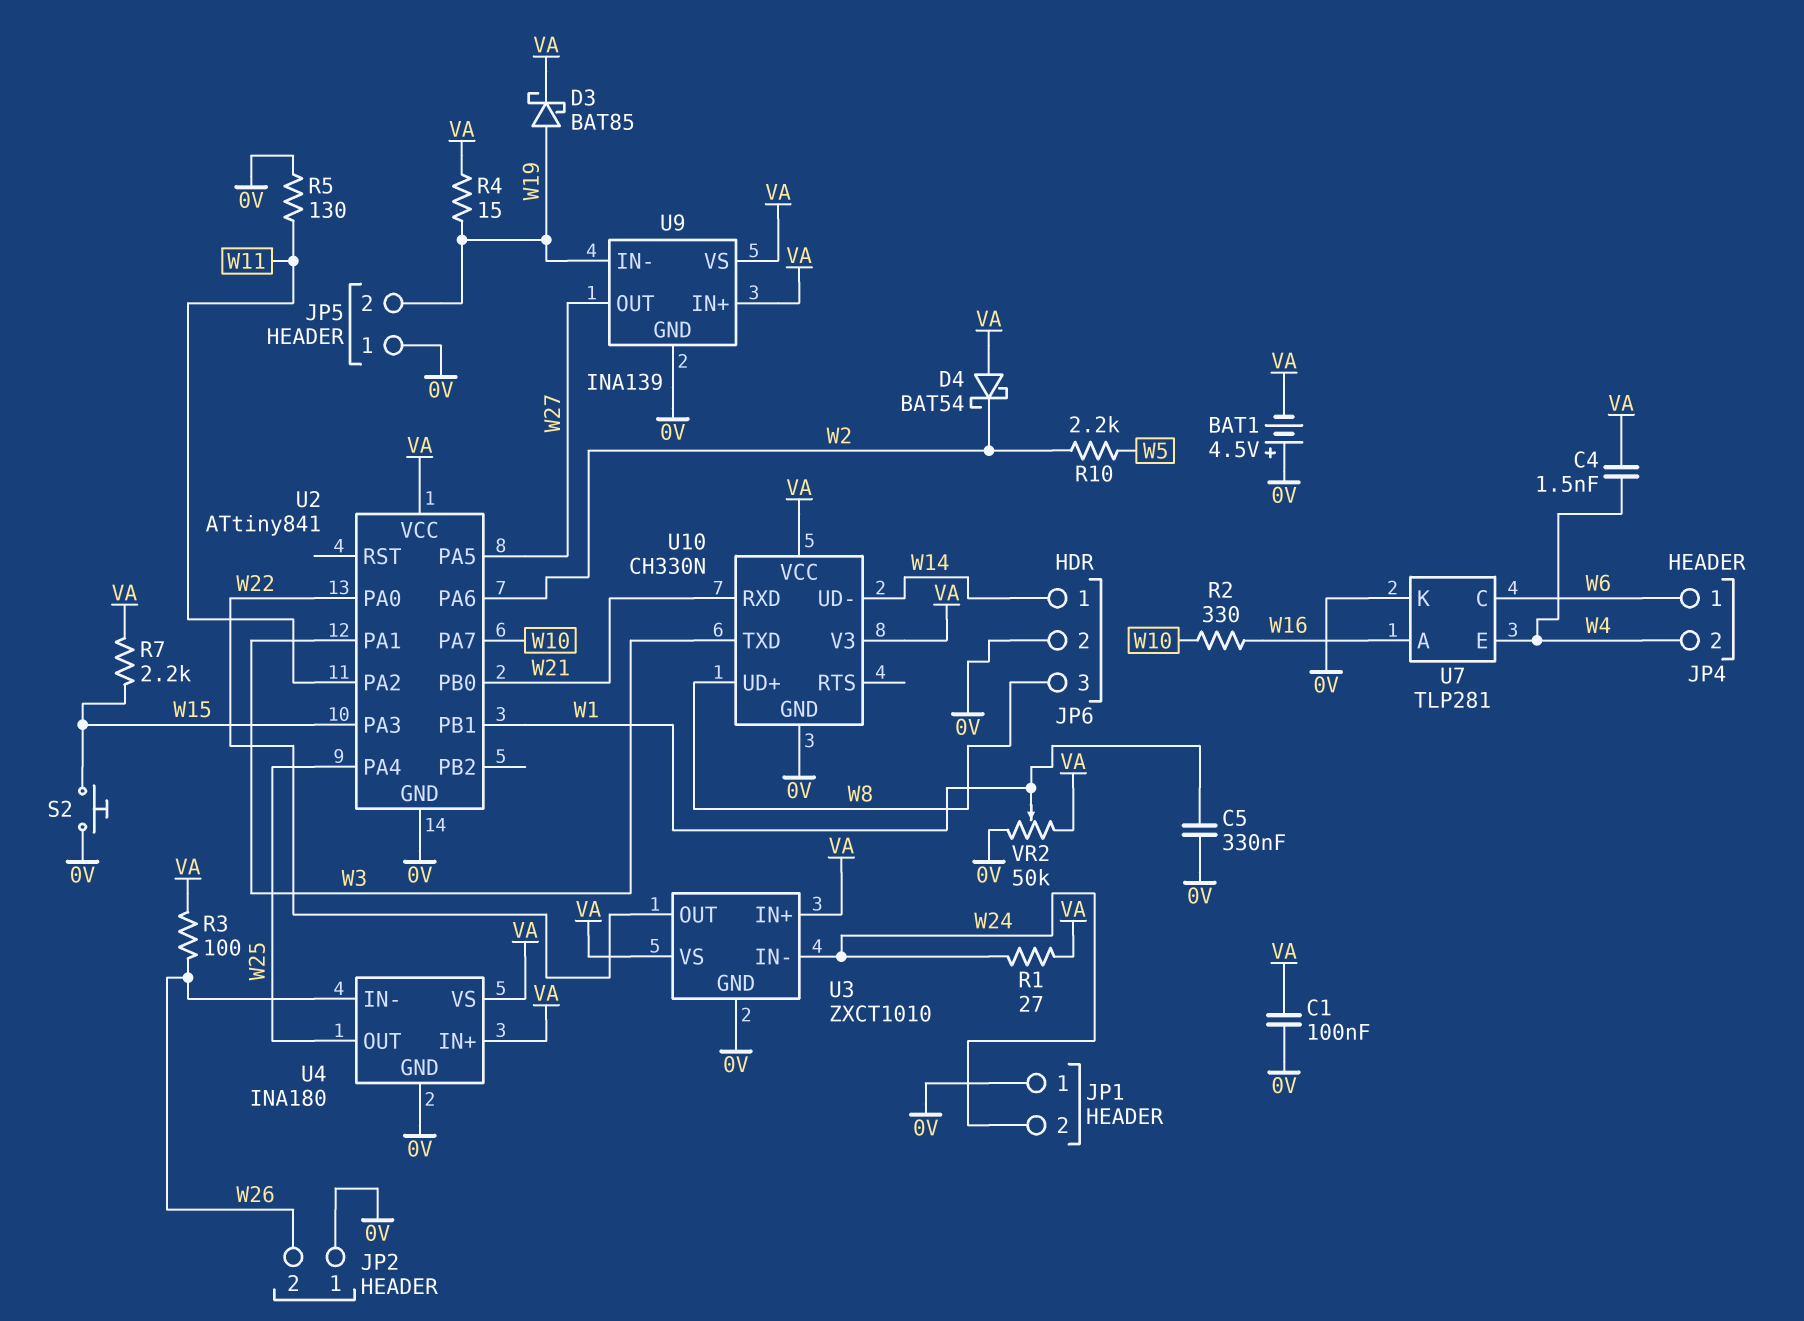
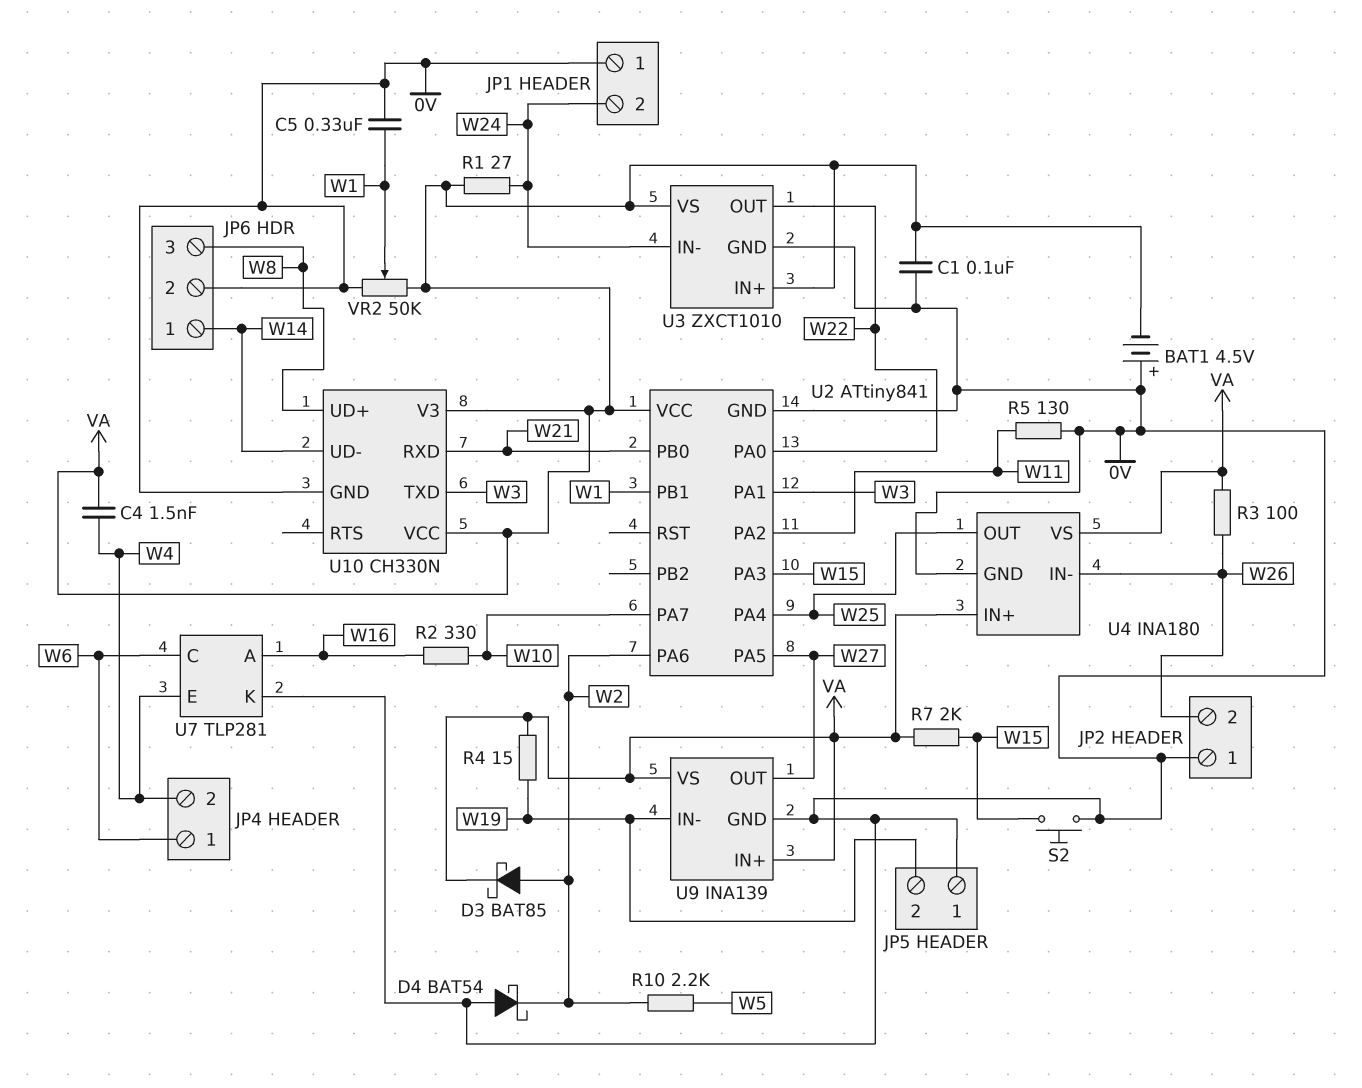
D3: schottky BAT85 (A W19, K VA) -> schottky BAT85 (A W2, K VA)
D4: schottky BAT54 (A VA, K W2) -> schottky BAT54 (A 0V, K W2)
R7: 2.2k (VA, W15) -> 2k (VA, W15)

